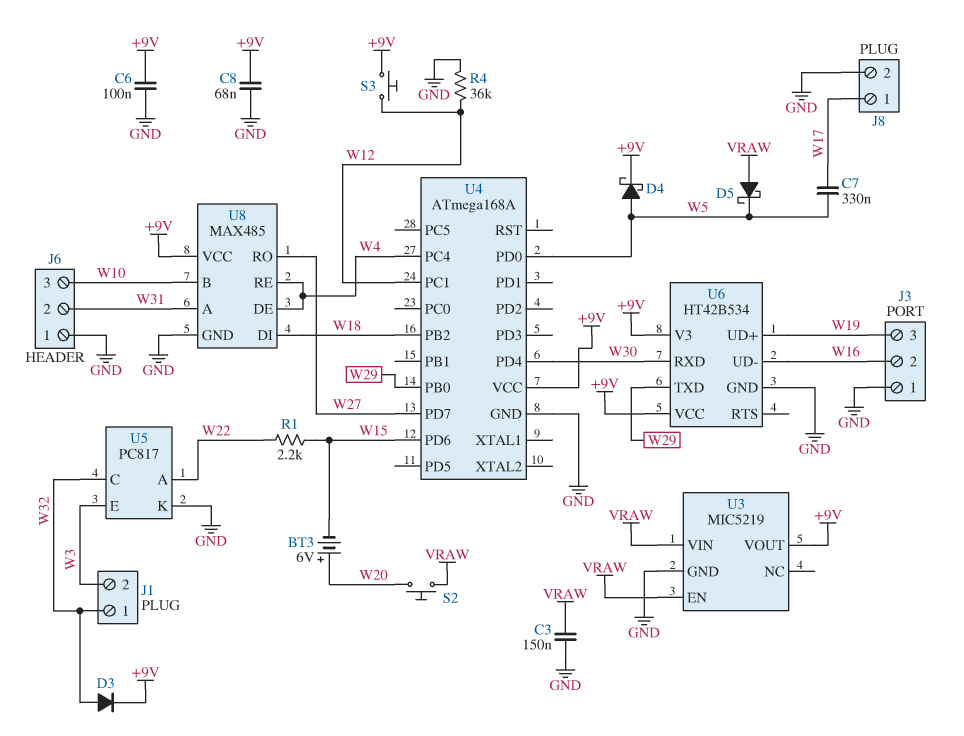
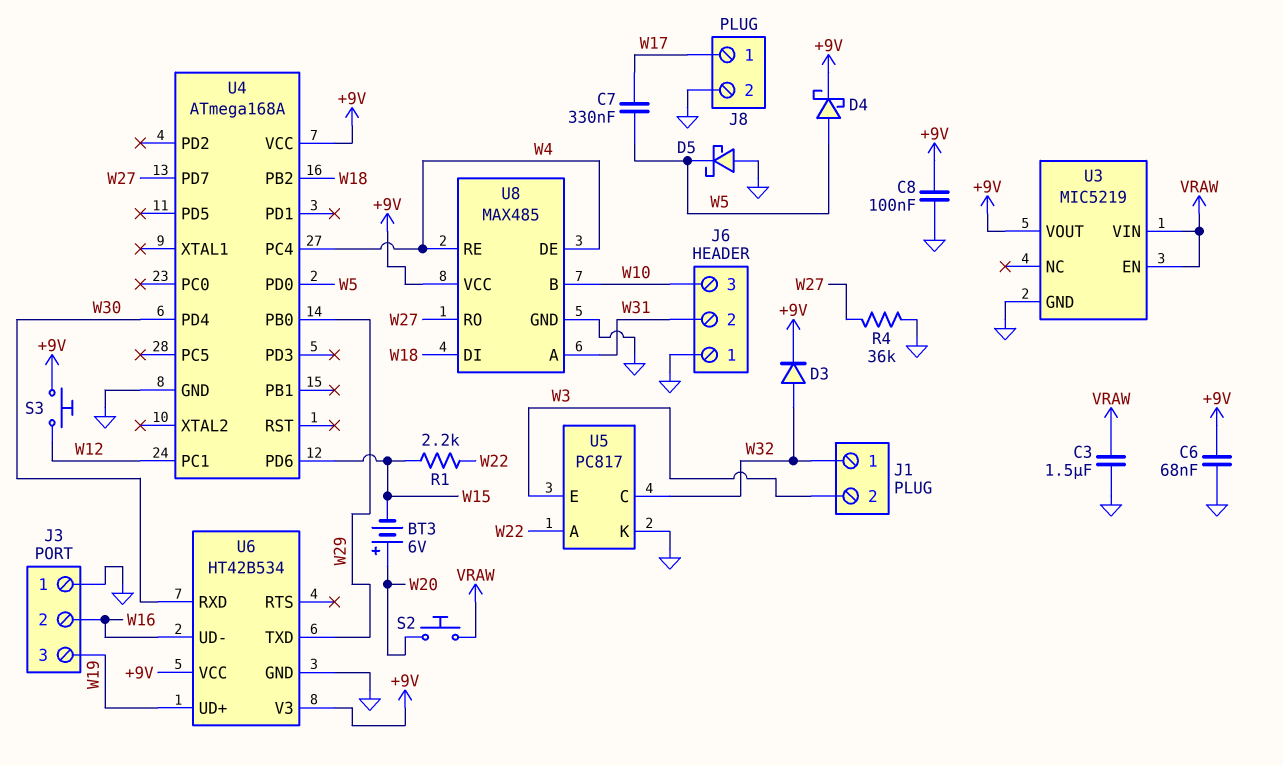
C3: 150nF (GND, VRAW) -> 1.5uF (GND, VRAW)
C6: 100nF (+9V, GND) -> 68nF (+9V, GND)
C8: 68nF (+9V, GND) -> 100nF (+9V, GND)
D5: schottky (A VRAW, K W5) -> schottky (A GND, K W5)
R4: 36k (GND, W12) -> 36k (GND, W27)

